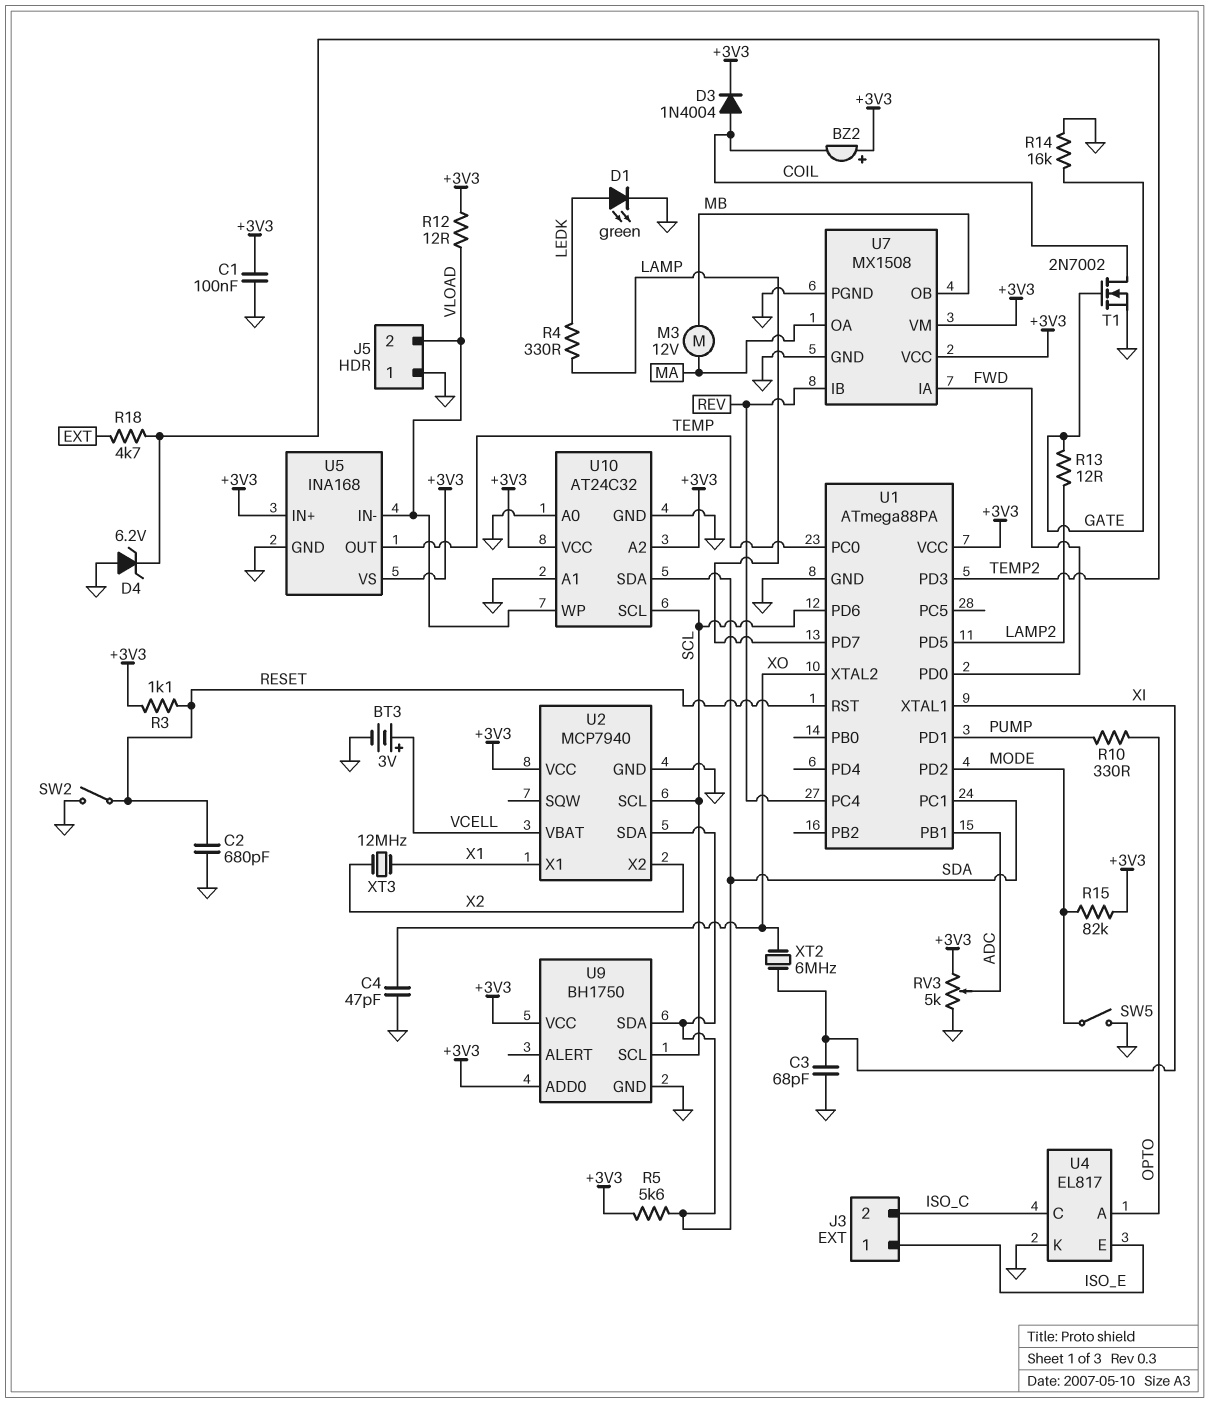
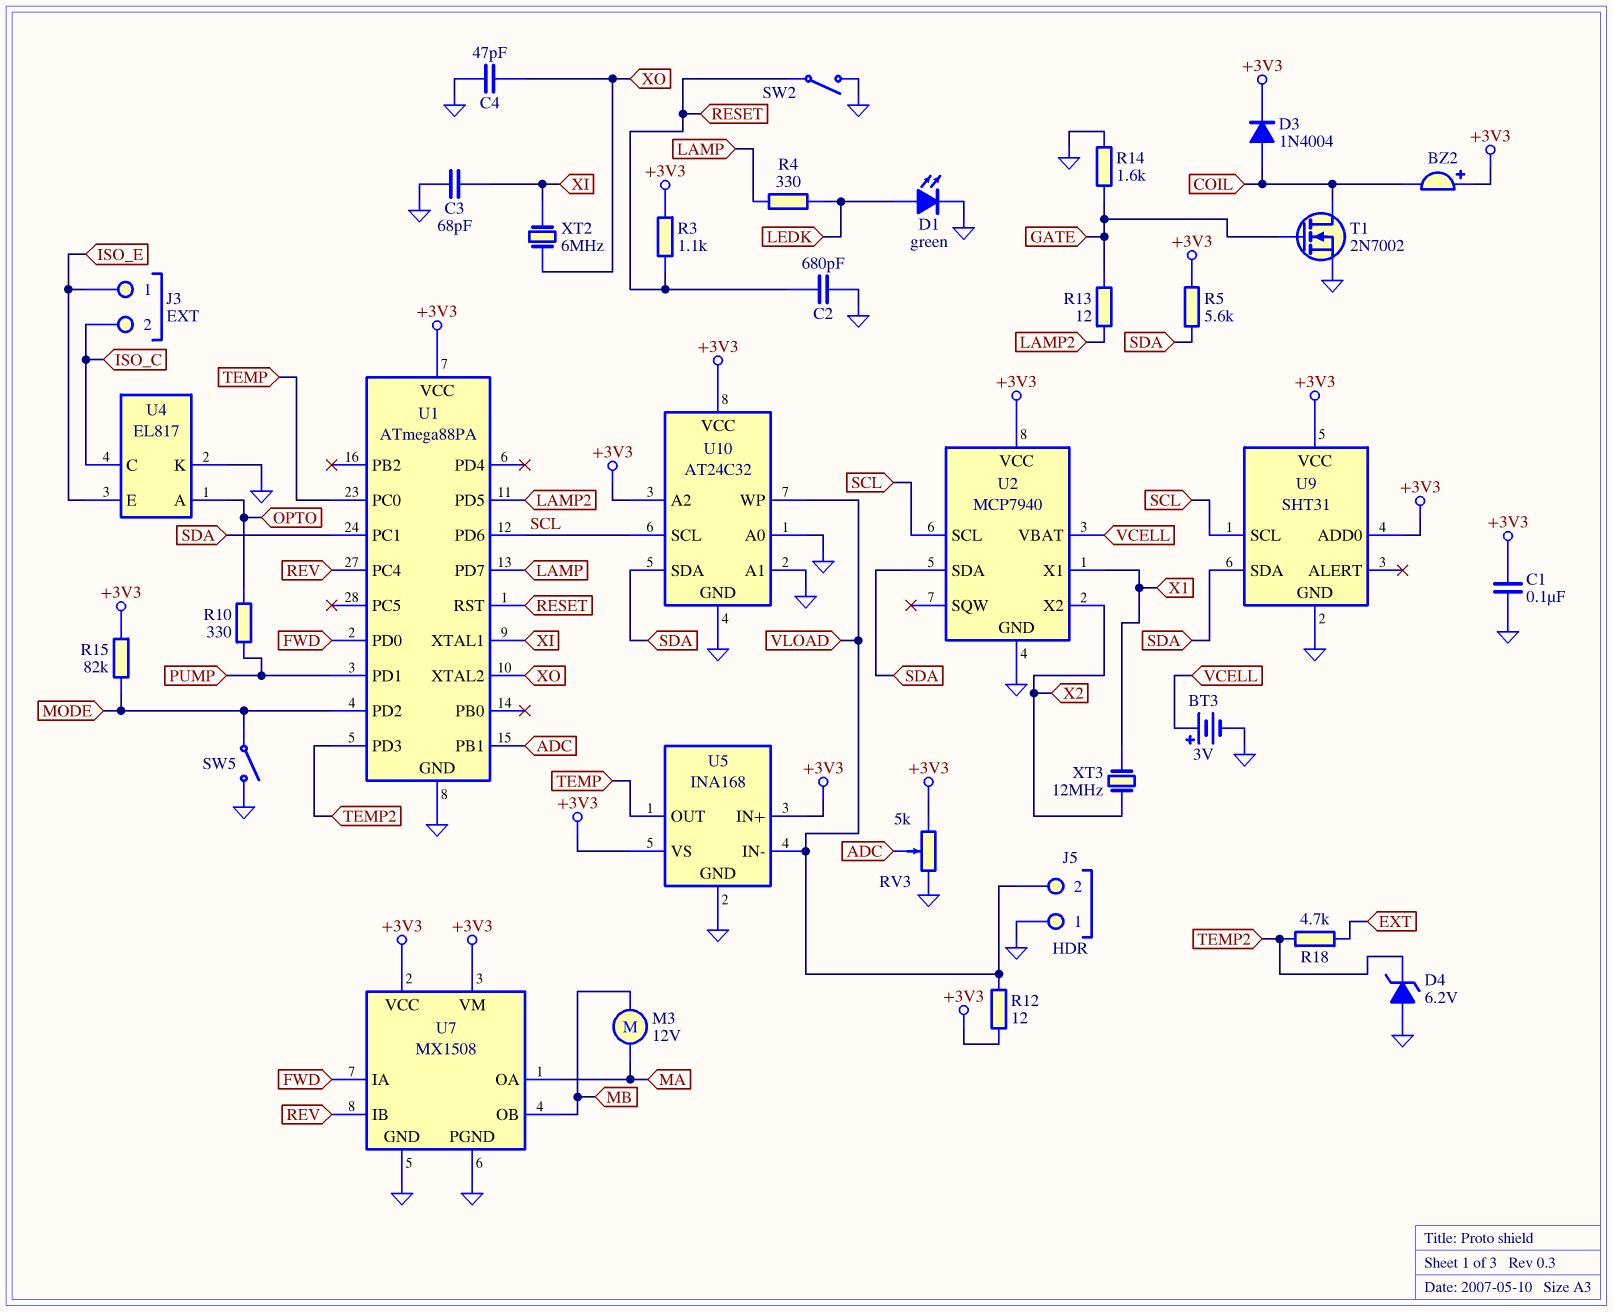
R14: 16k (GATE, GND) -> 1.6k (GATE, GND)
U9: BH1750 -> SHT31

